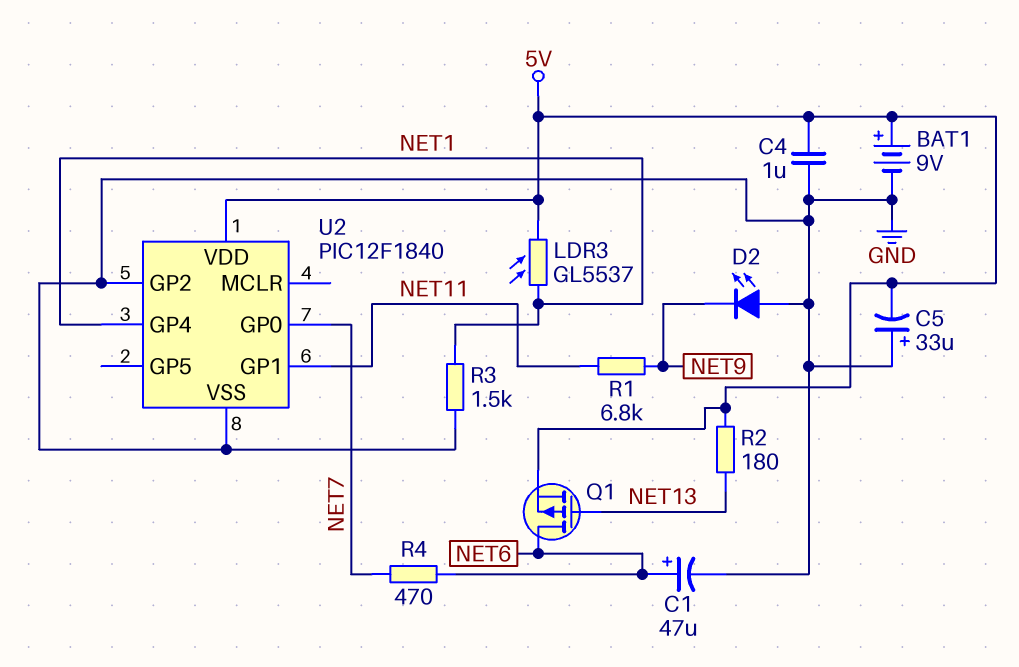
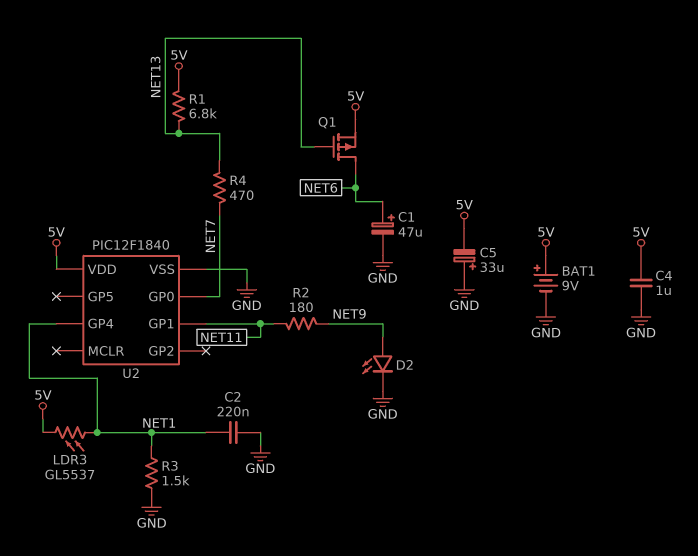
C2: none -> 220nF (GND, NET1)
D2: LED (A GND, K NET9) -> LED (A NET9, K GND)
R1: 6.8k (NET9, NET11) -> 6.8k (5V, NET13)
R2: 180 (5V, NET13) -> 180 (NET9, NET11)
R4: 470 (NET6, NET7) -> 470 (NET7, NET13)
U2 pin GP2: GND -> none

